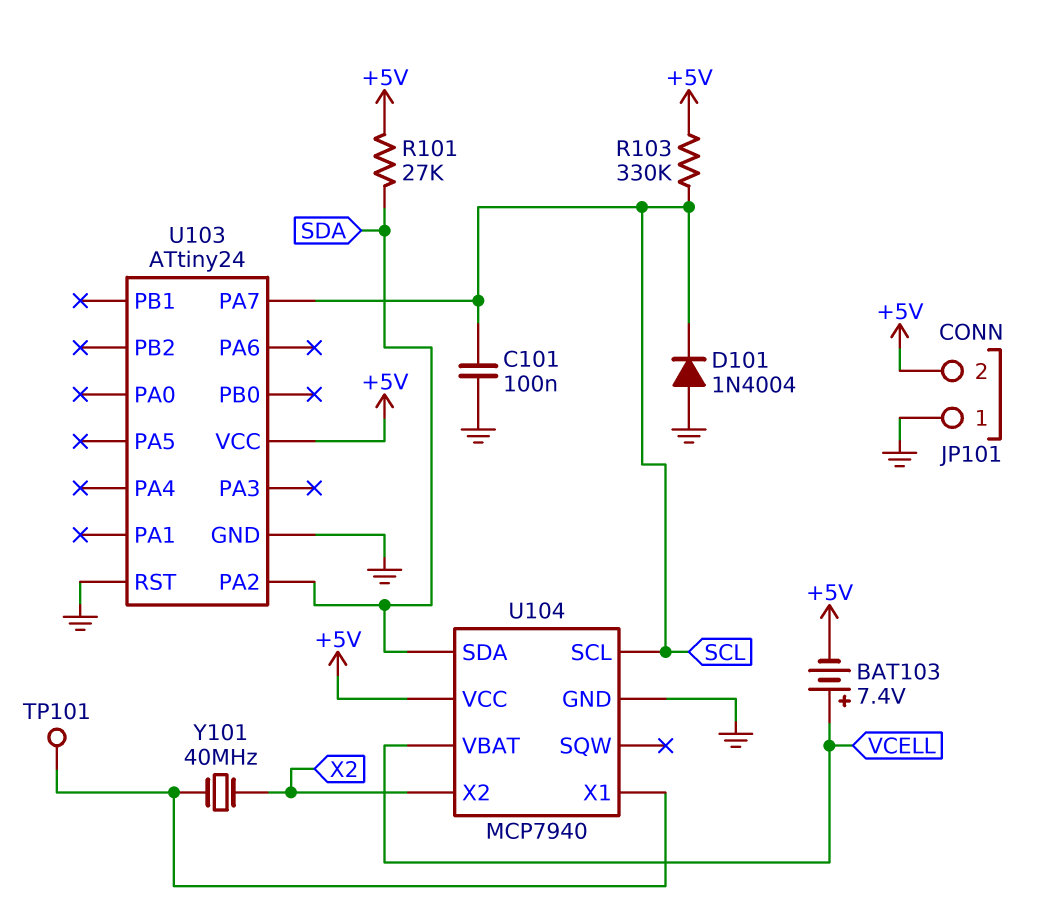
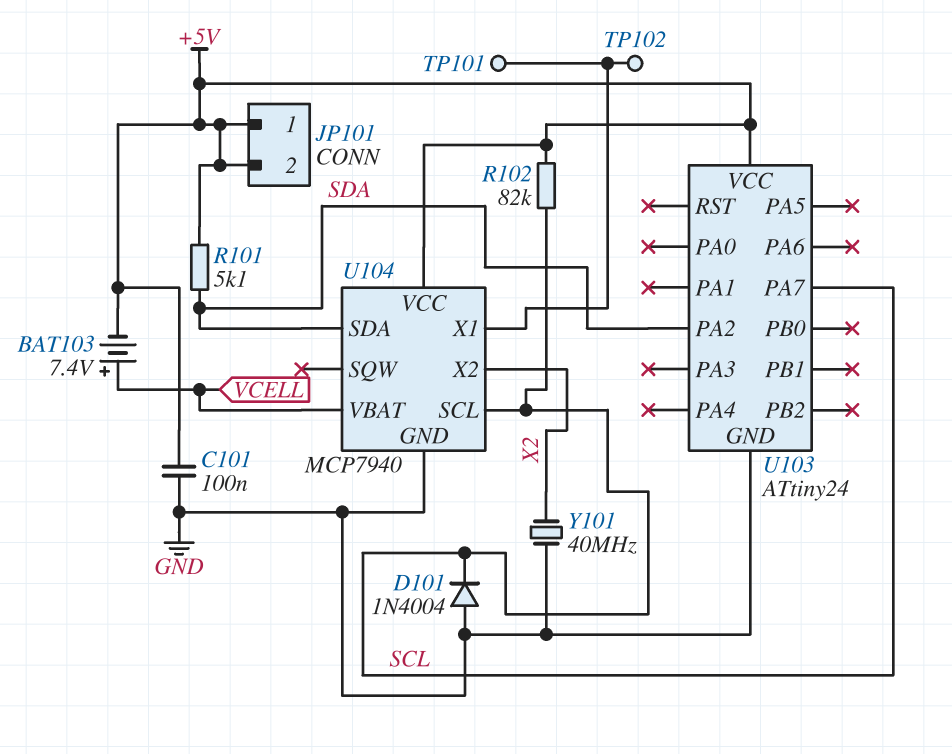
C101: 100nF (GND, SCL) -> 100nF (+5V, GND)
JP101 pin 1: GND -> +5V
R101: 27k (+5V, SDA) -> 5.1k (+5V, SDA)
R102: none -> 82k (+5V, SCL)
R103: 330k (+5V, SCL) -> none
TP102: none -> test point (U104/X1)
U103 pin RST: GND -> none
Y101: 40MHz (U104/X1, X2) -> 40MHz (GND, X2)

